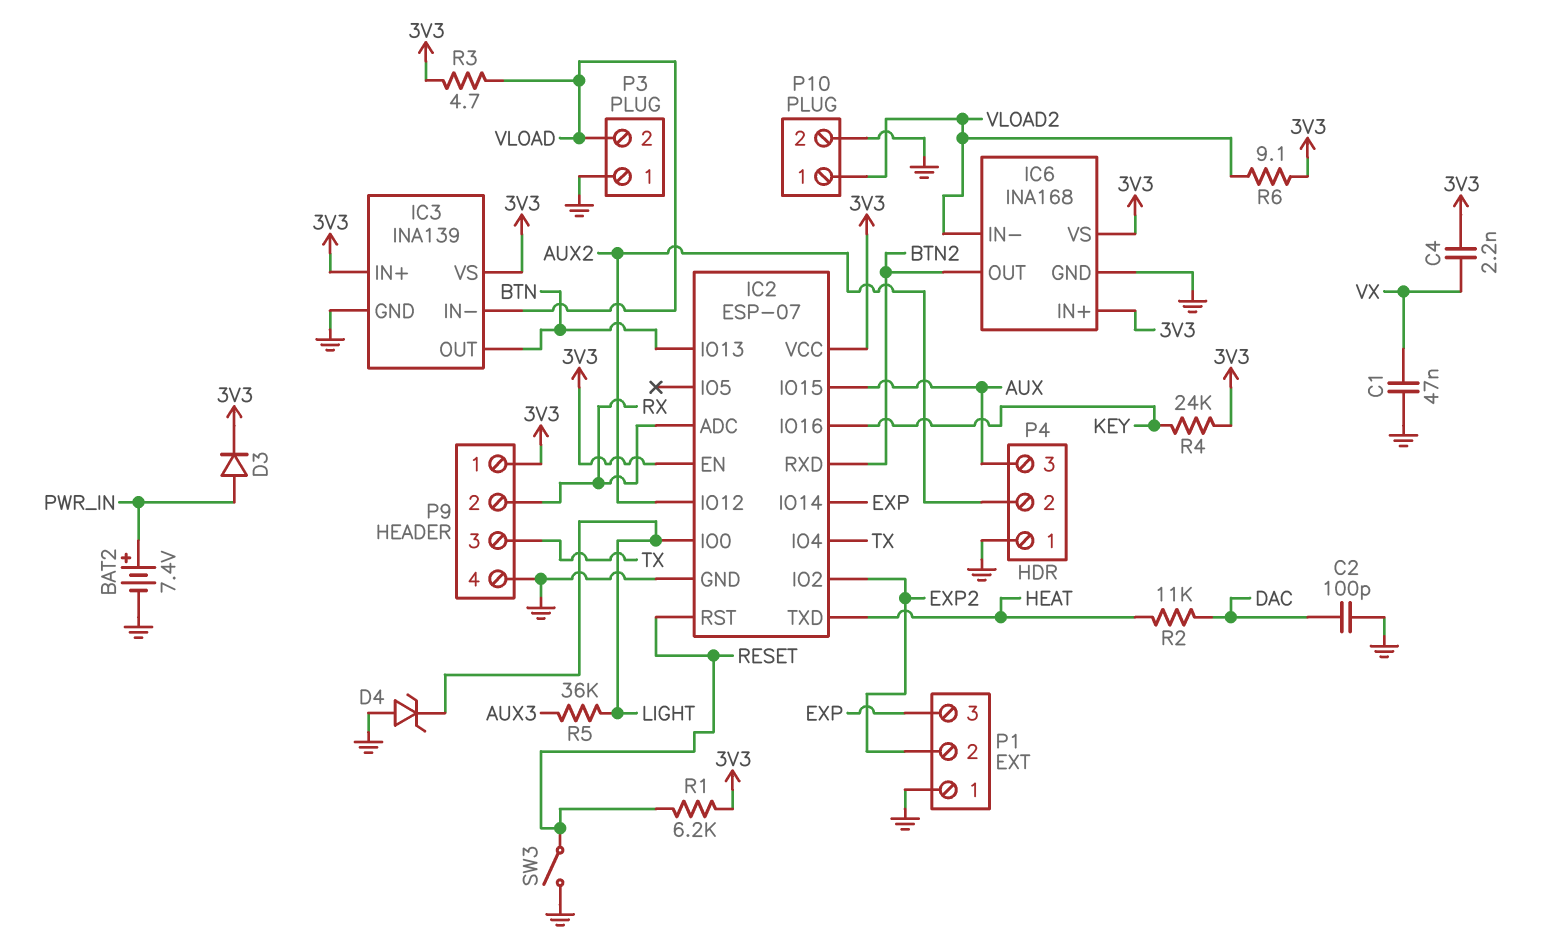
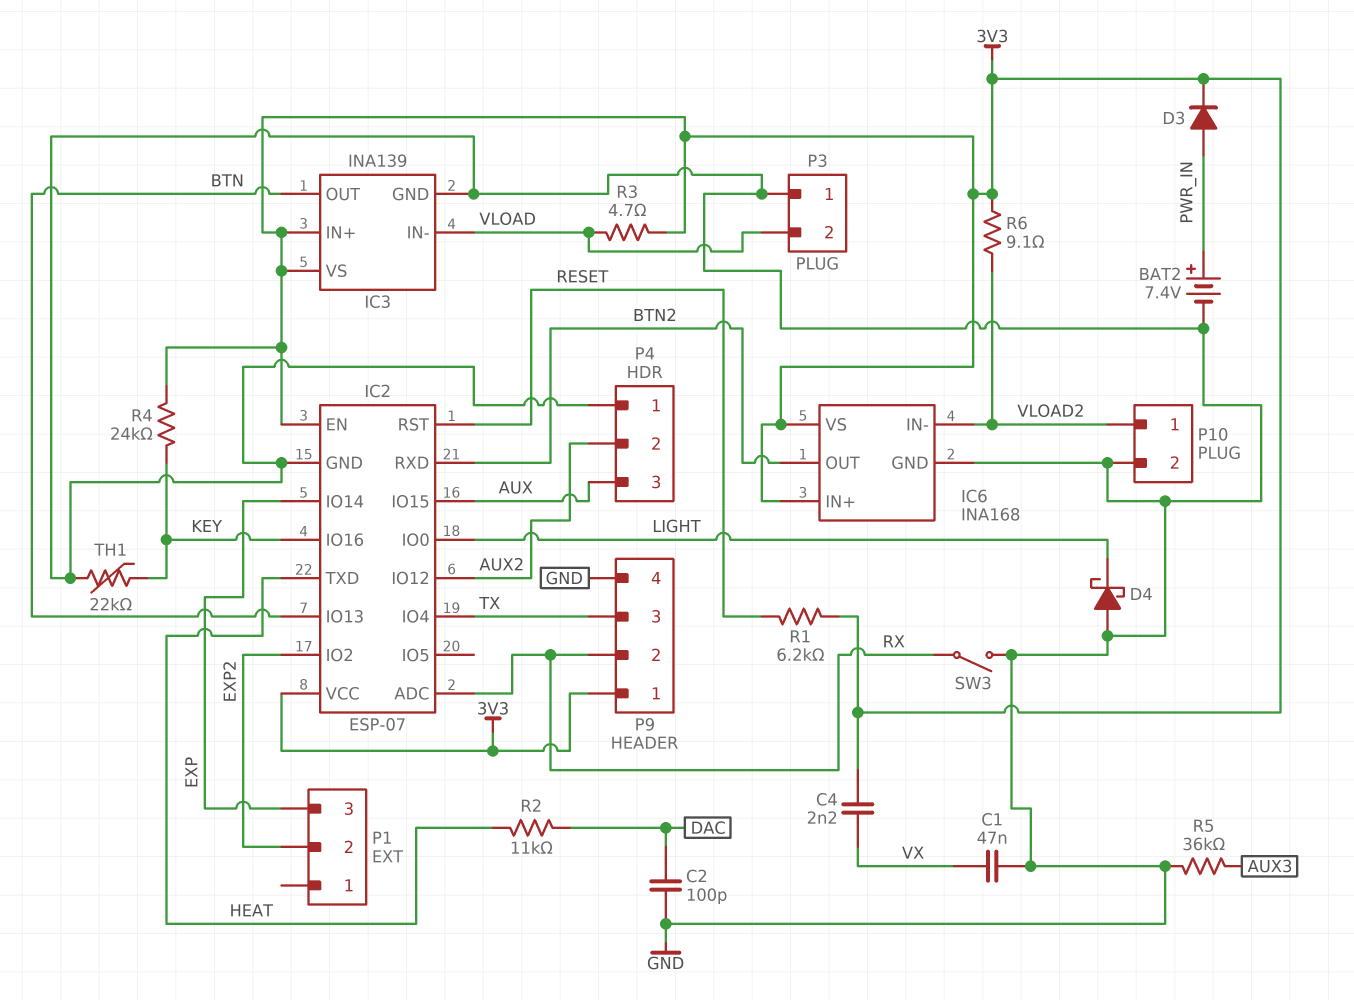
D4: zener (A GND, K LIGHT) -> schottky (A GND, K LIGHT)
P1 pin 1: GND -> none
R5: 36k (AUX3, LIGHT) -> 36k (AUX3, GND)
SW3: switch (GND, RESET) -> switch (GND, RX)
TH1: none -> 22k (GND, KEY)

